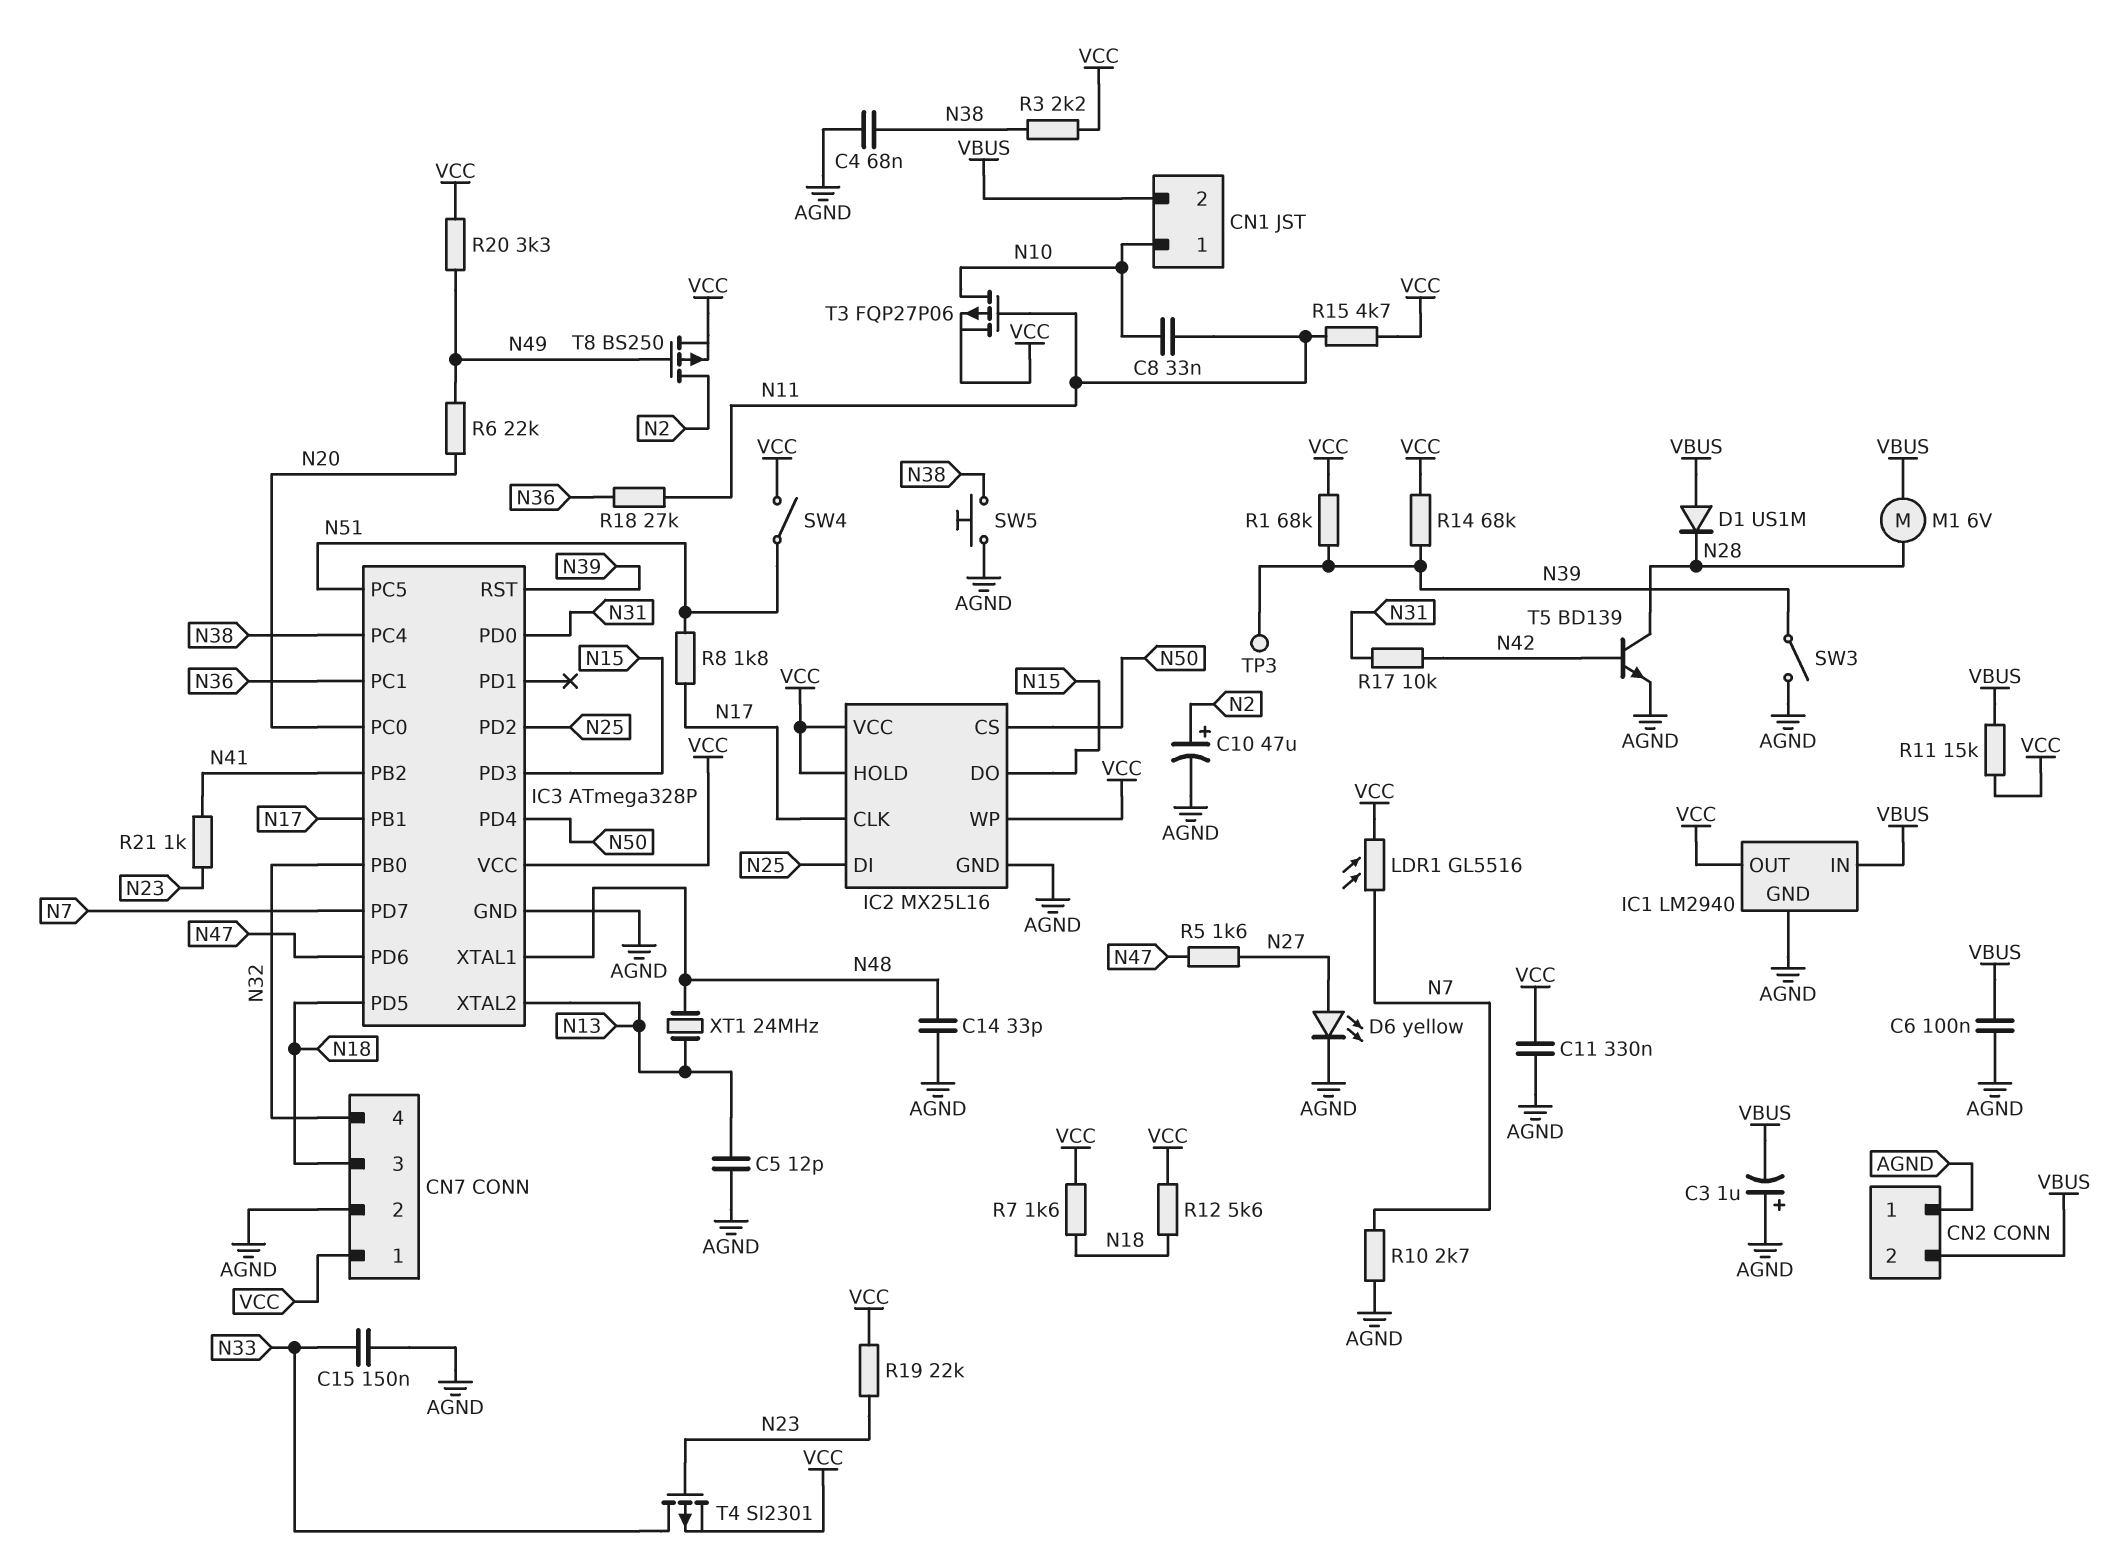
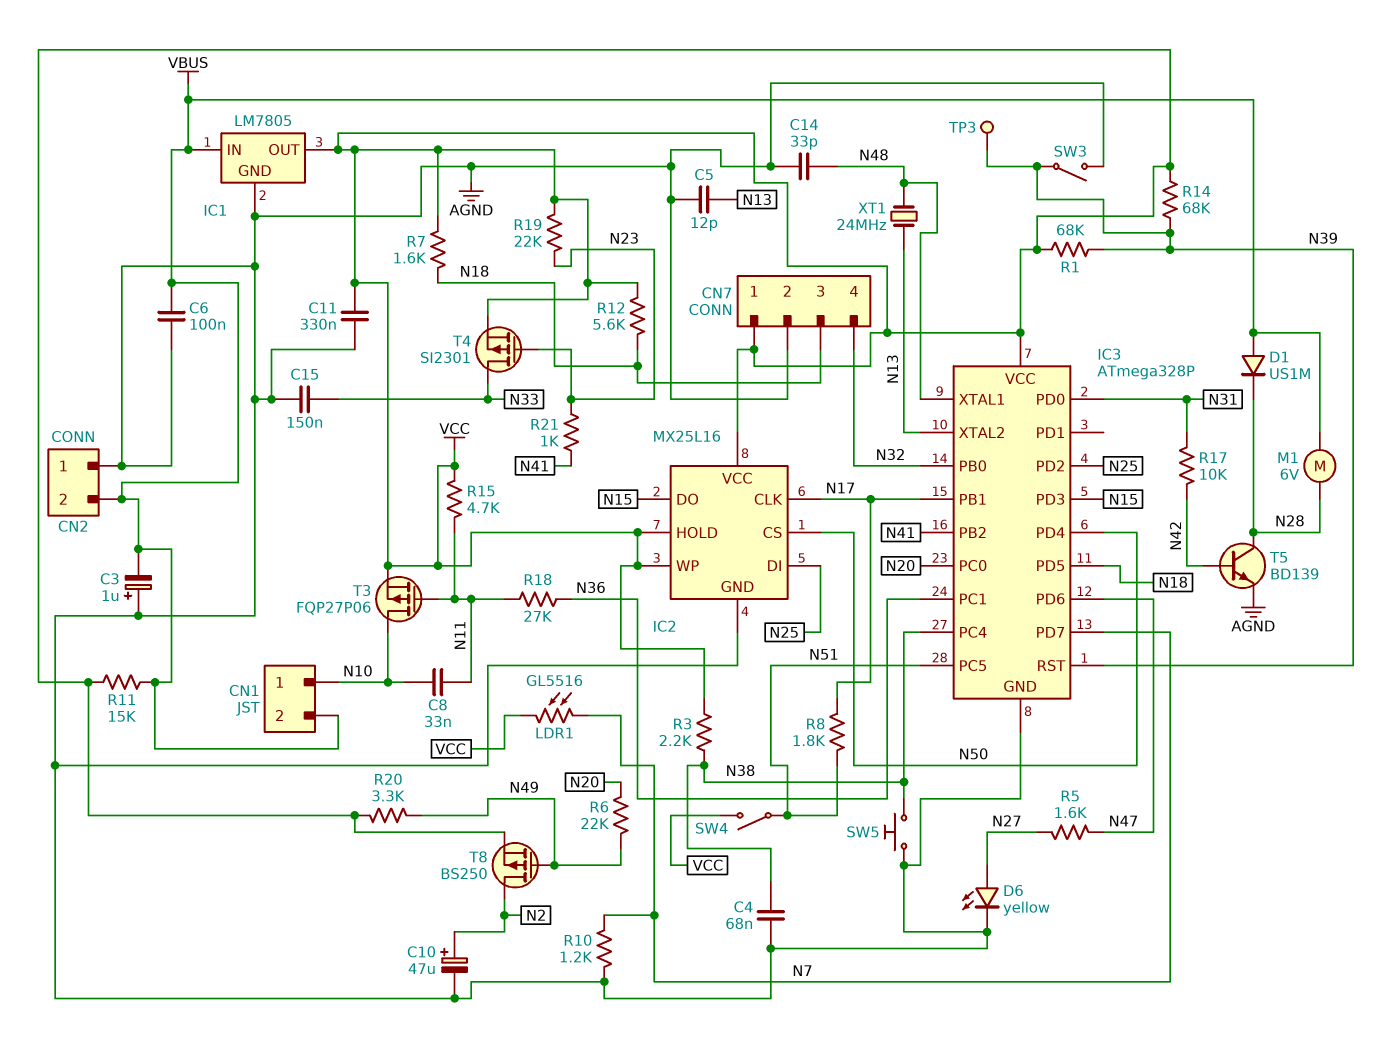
IC1: LM2940 -> LM7805
R10: 2.7k (AGND, N7) -> 1.2k (AGND, N7)

